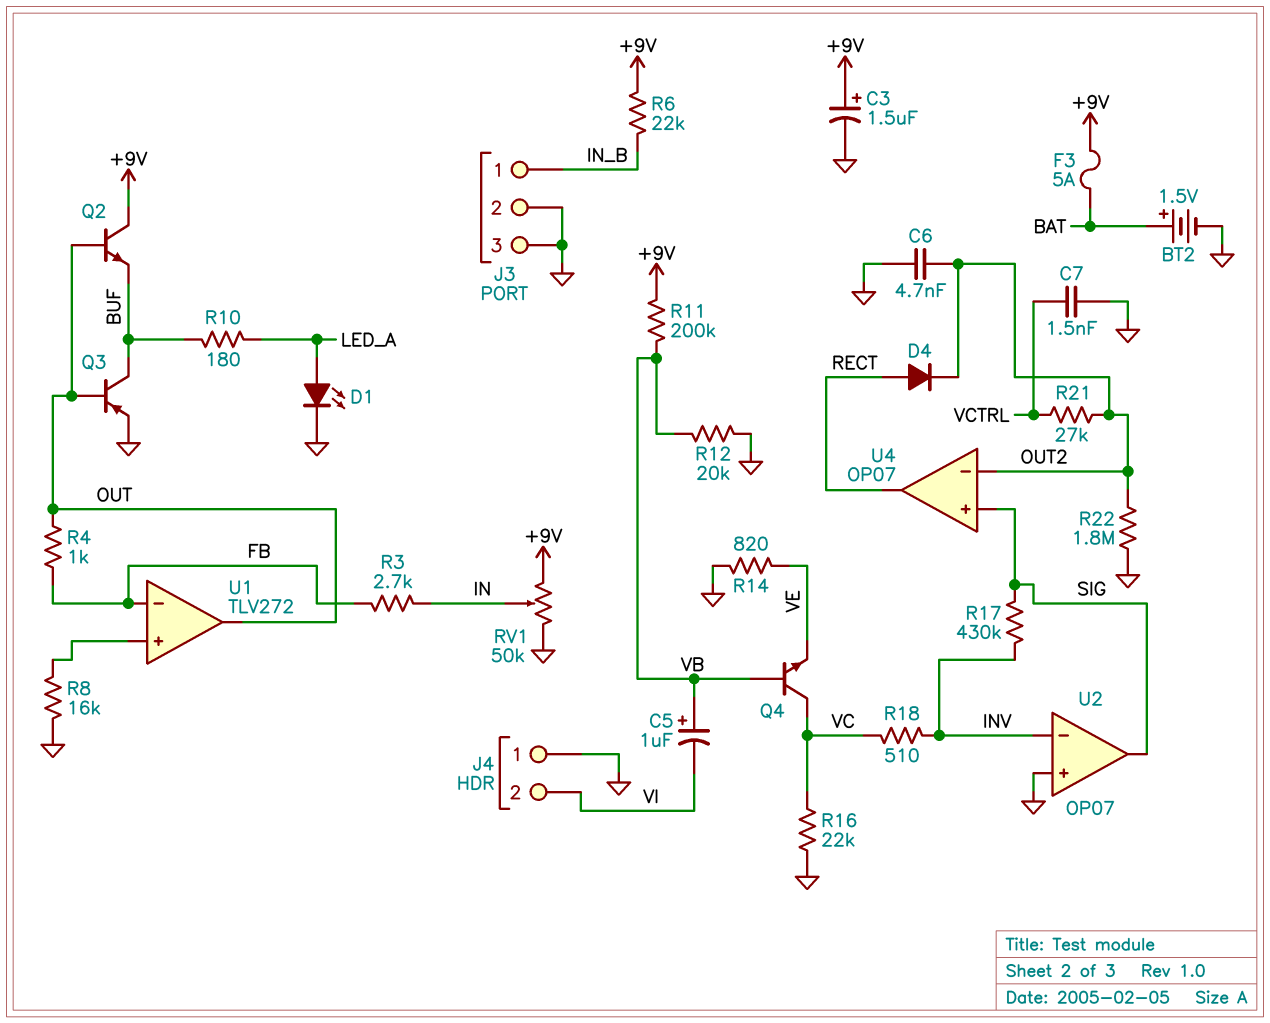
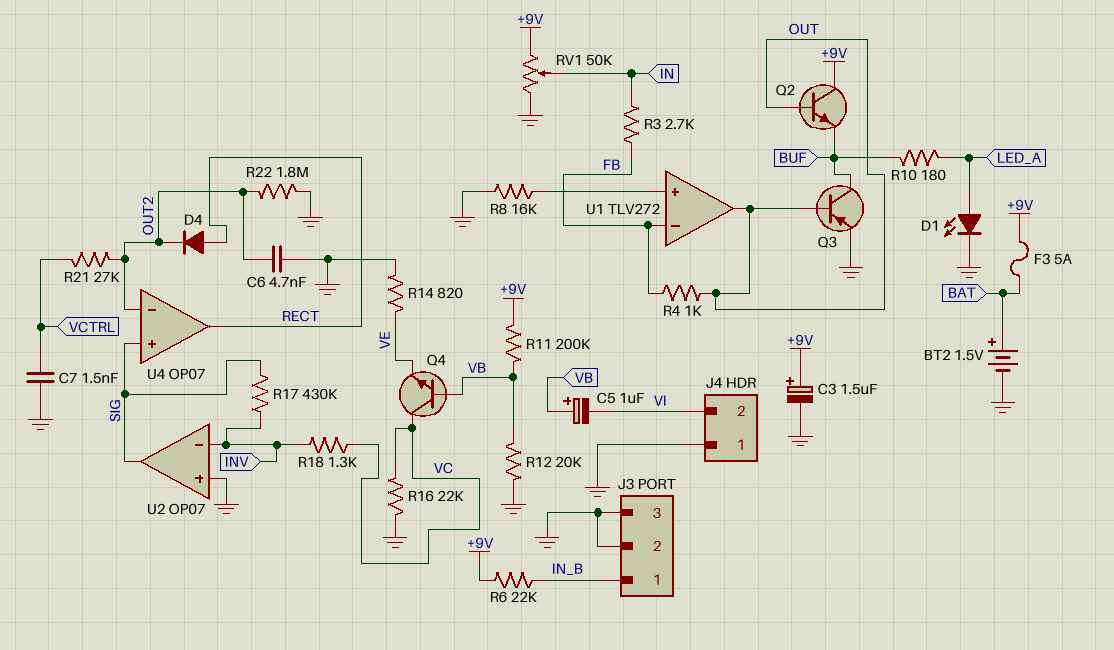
R18: 510 (INV, VC) -> 1.3k (INV, VC)

